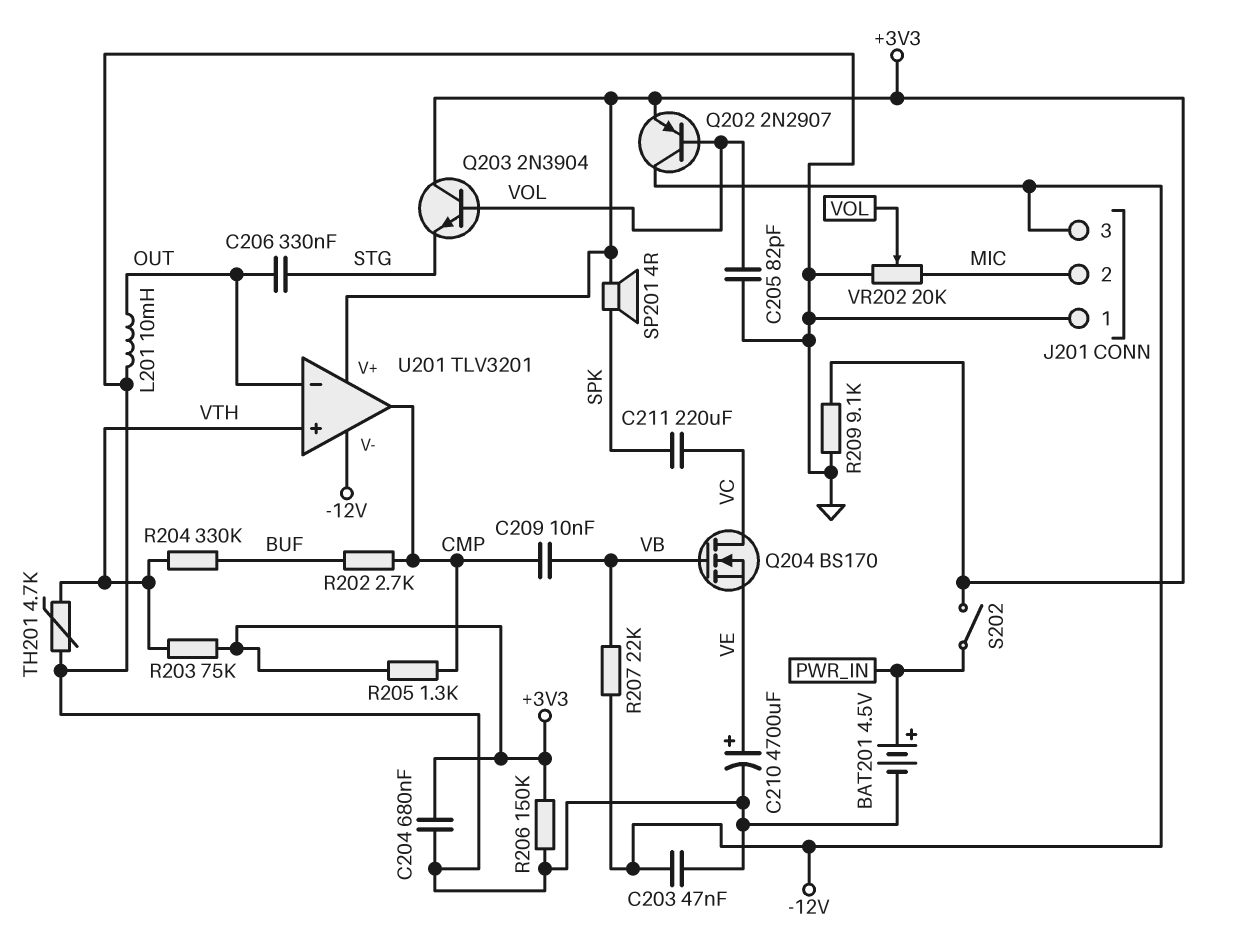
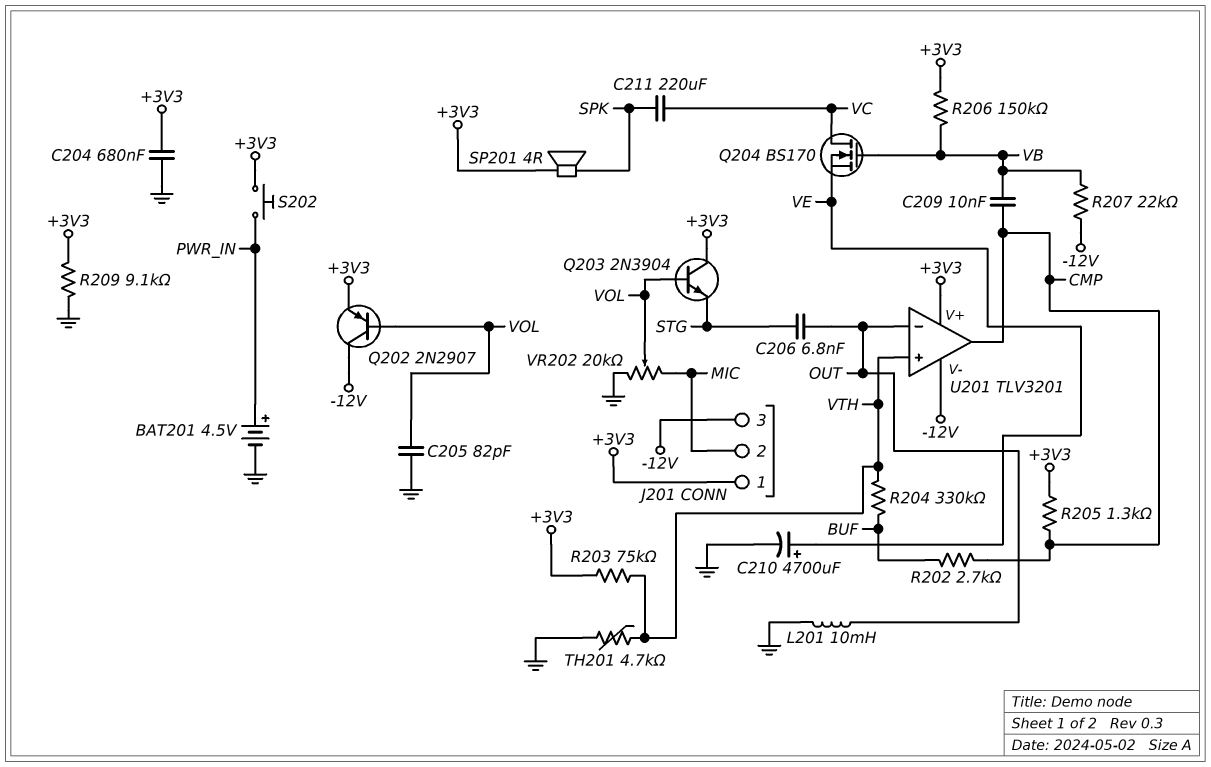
C203: 47nF (-12V, GND) -> none
C206: 330nF (OUT, STG) -> 6.8nF (OUT, STG)
J201 pin 1: GND -> +3V3
R206: 150k (+3V3, GND) -> 150k (+3V3, VB)
S202: switch (+3V3, PWR_IN) -> button (+3V3, PWR_IN)

